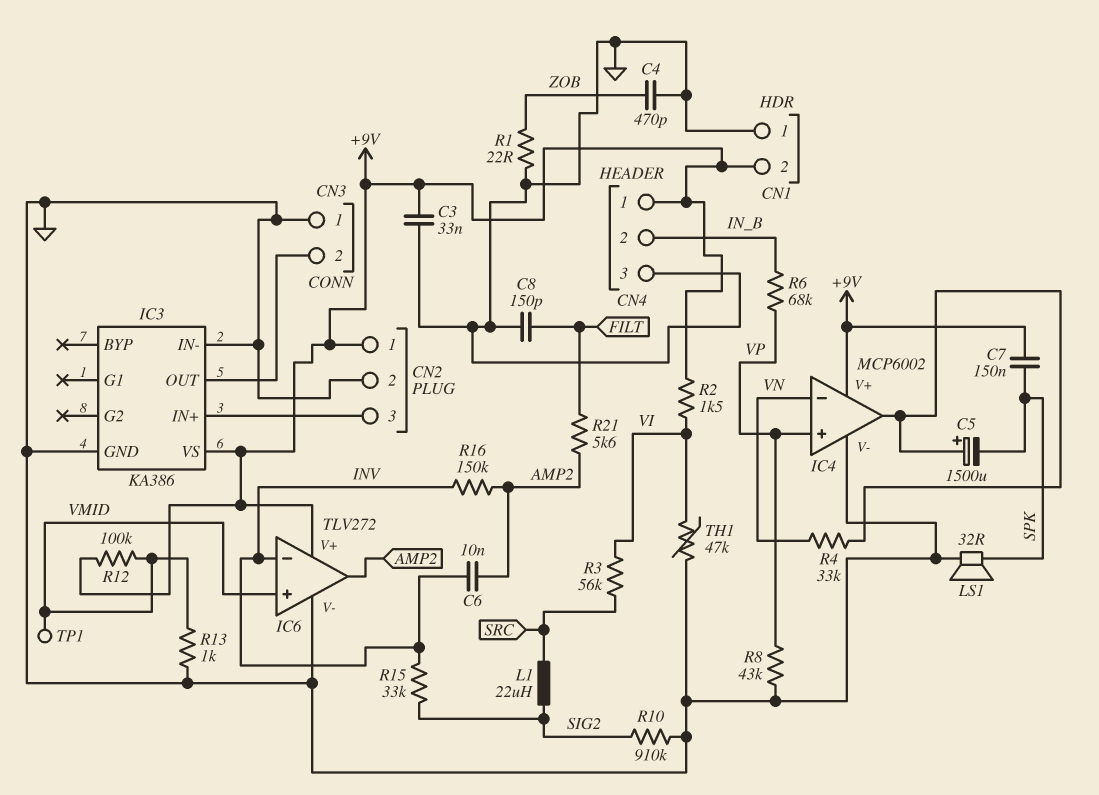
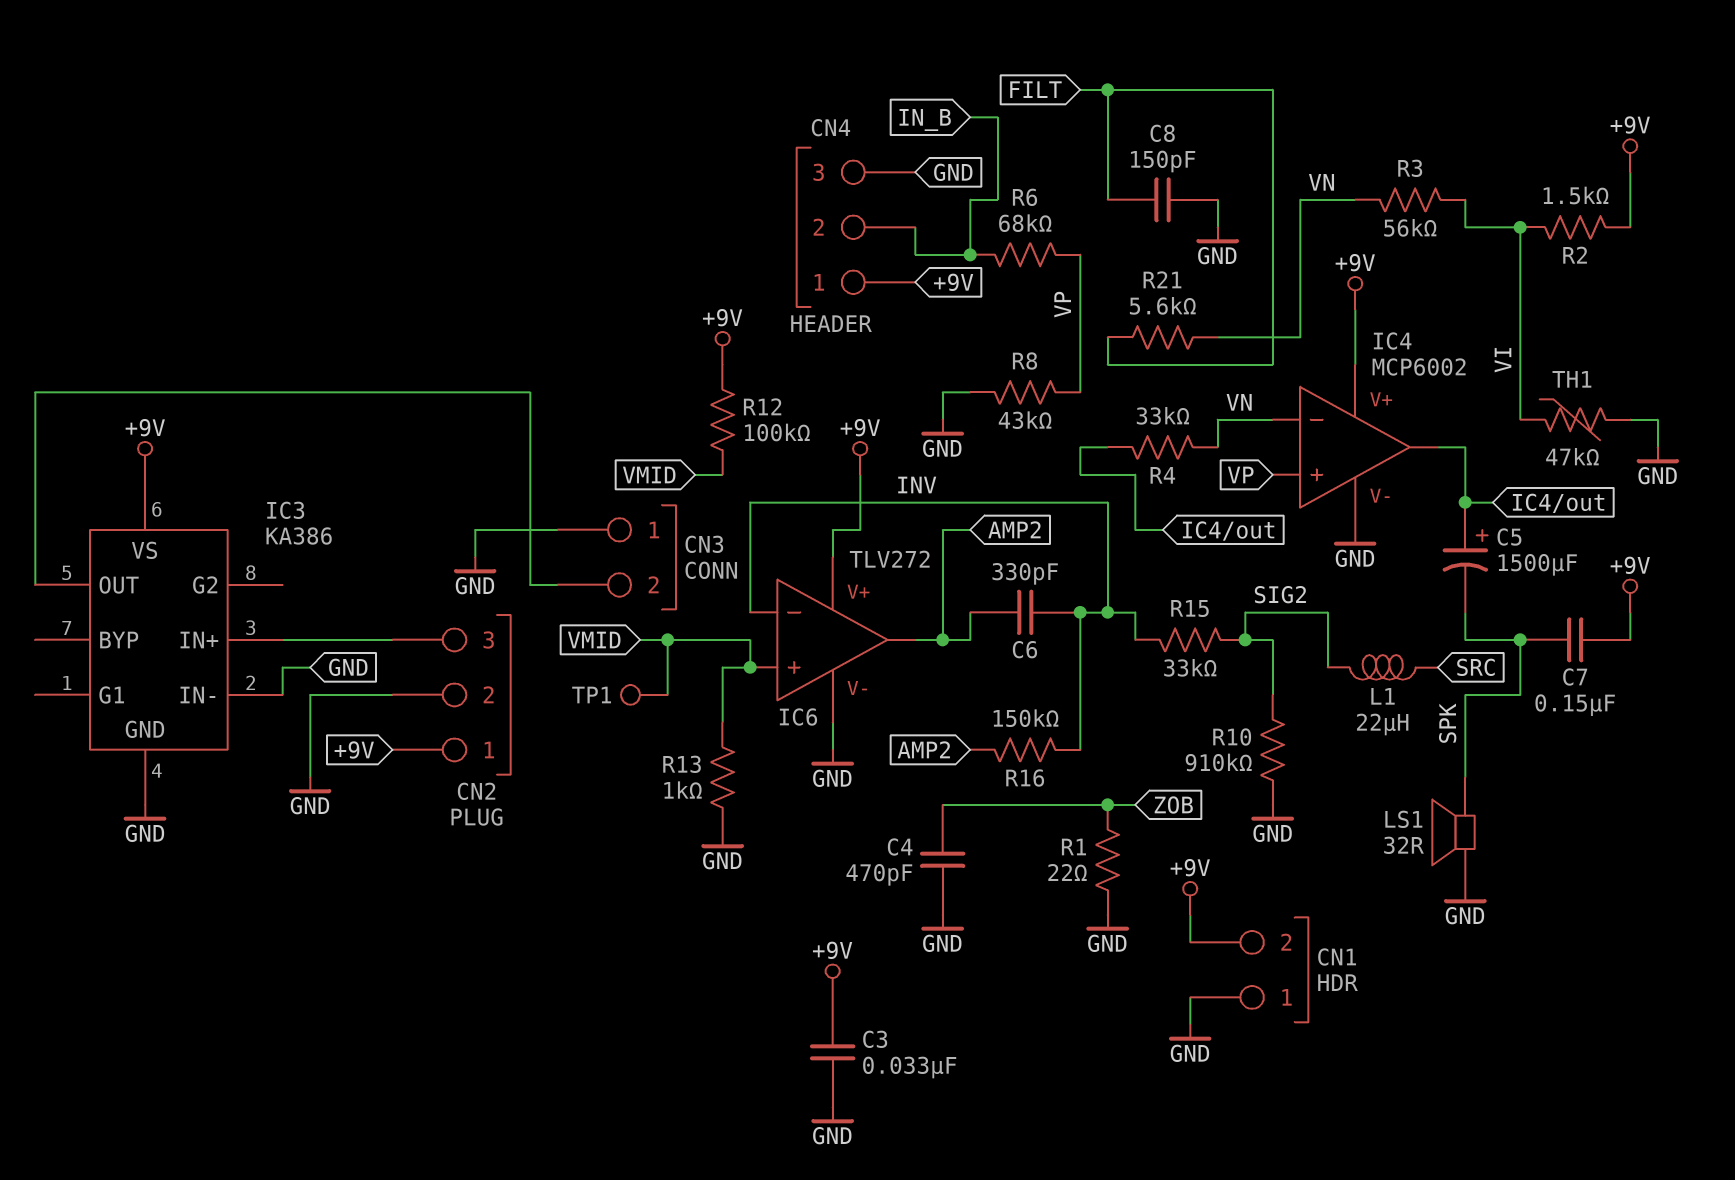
C6: 10nF (AMP2, INV) -> 330pF (AMP2, INV)
R3: 56k (SRC, VI) -> 56k (VI, VN)
R21: 5.6k (AMP2, FILT) -> 5.6k (FILT, VN)

